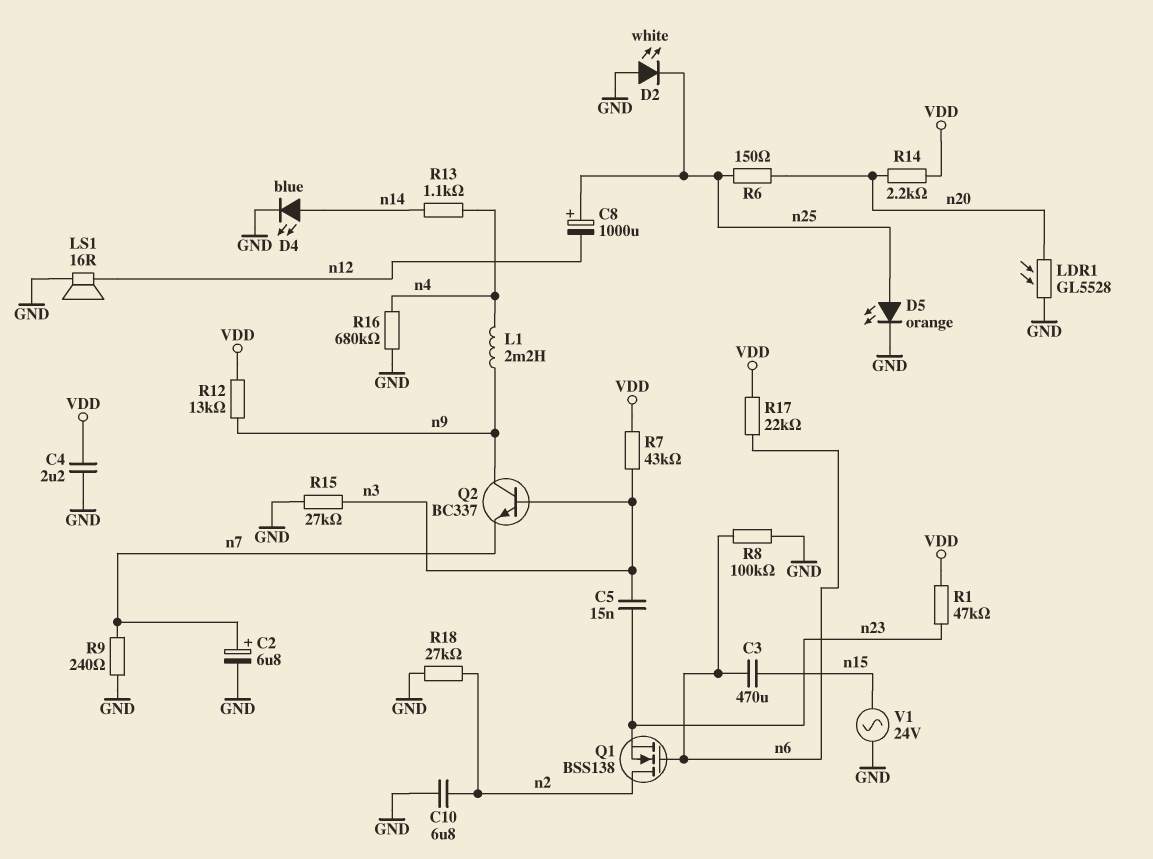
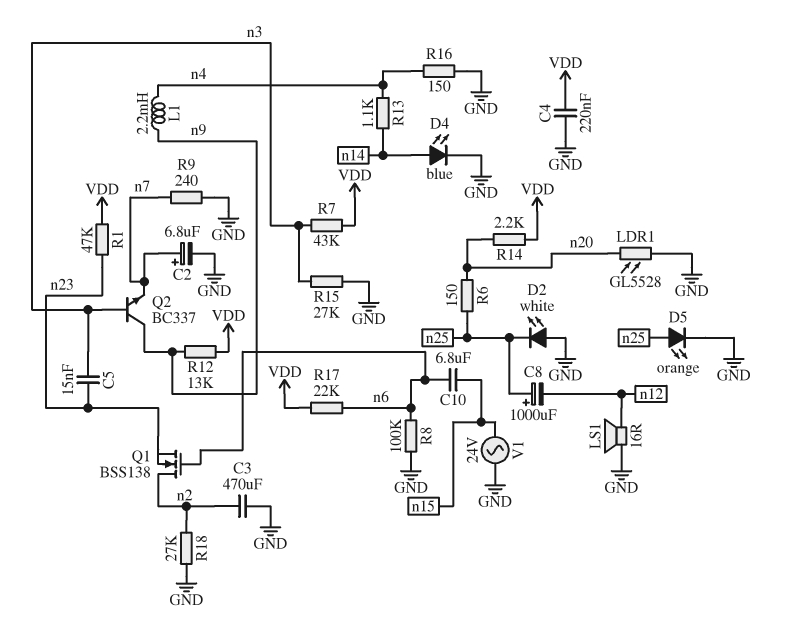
C3: 470uF (n6, n15) -> 470uF (GND, n2)
C4: 2.2uF (GND, VDD) -> 220nF (GND, VDD)
C10: 6.8uF (GND, n2) -> 6.8uF (n6, n15)
R16: 680k (GND, n4) -> 150 (GND, n4)

